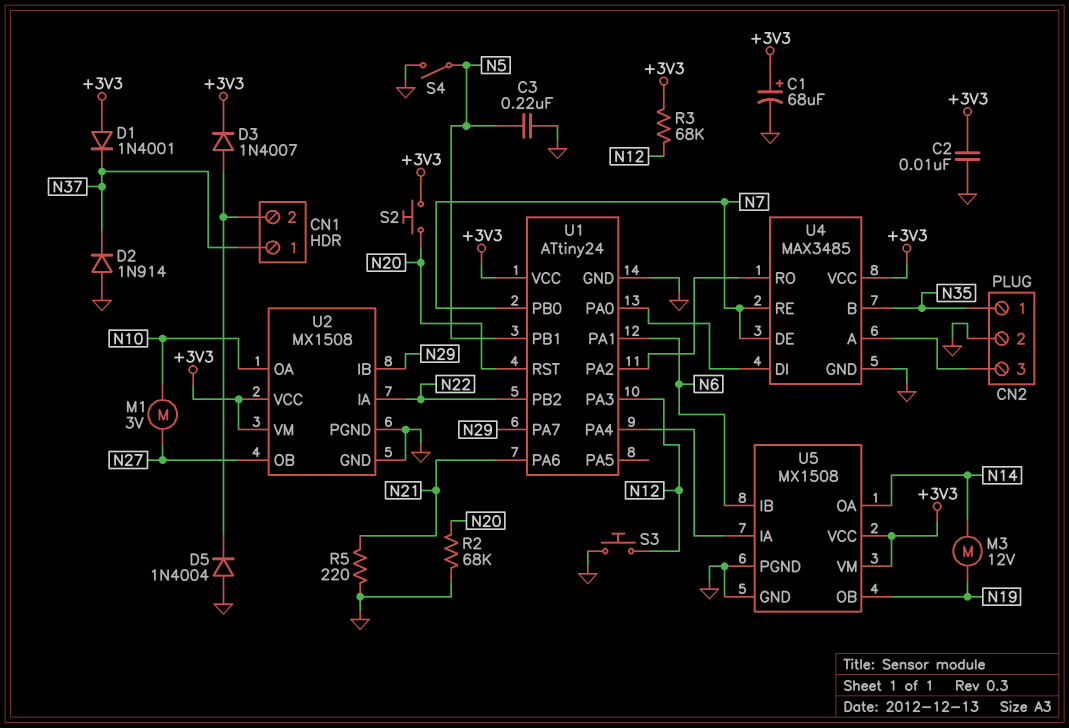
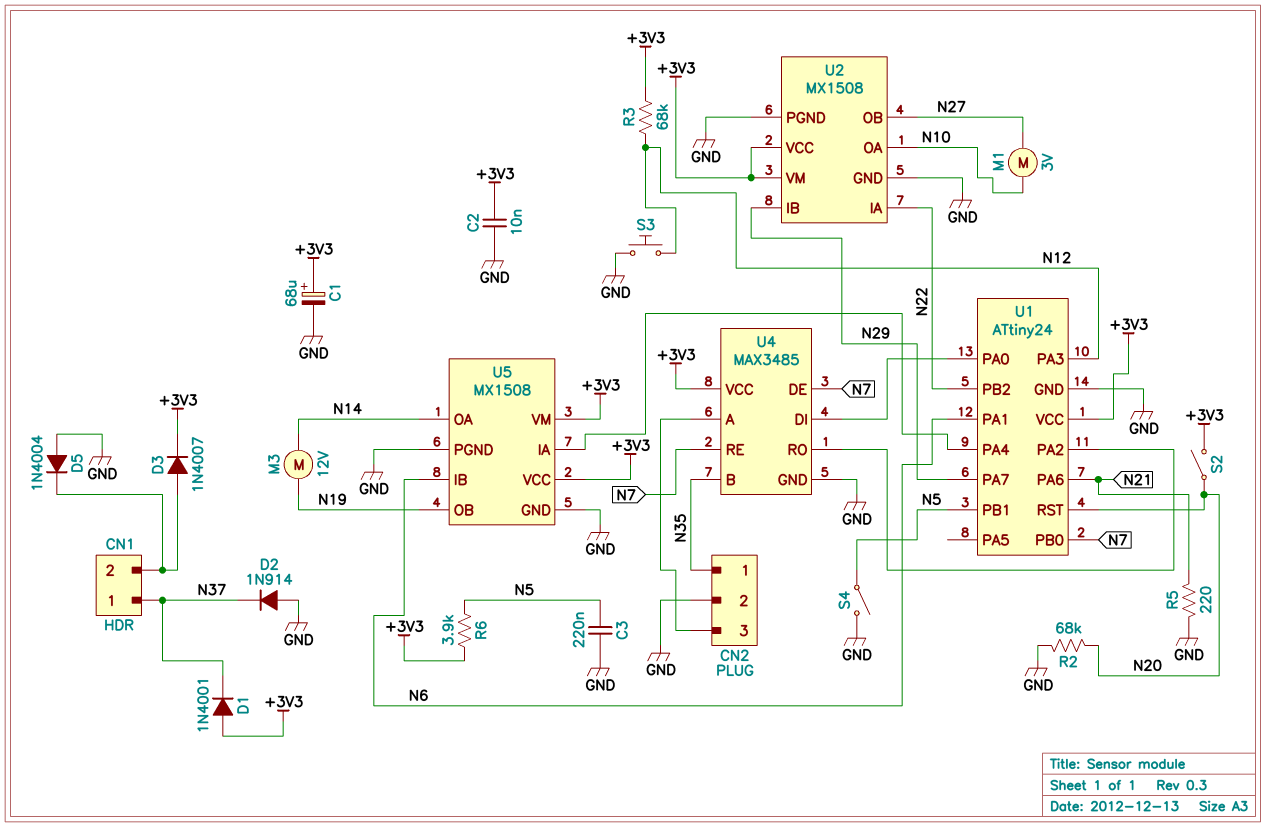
R6: none -> 3.9k (+3V3, N5)
S2: button (+3V3, N20) -> switch (+3V3, N20)

